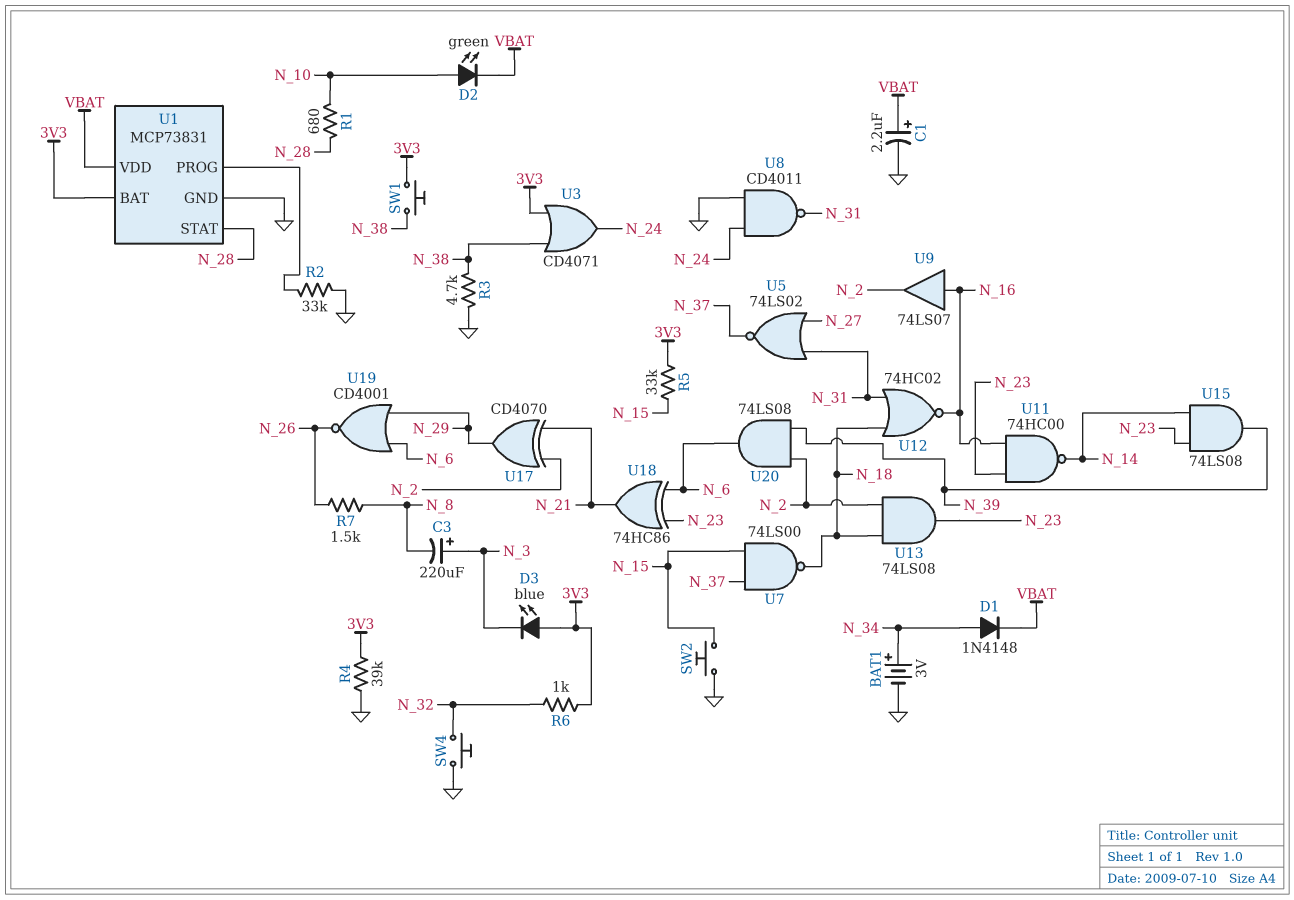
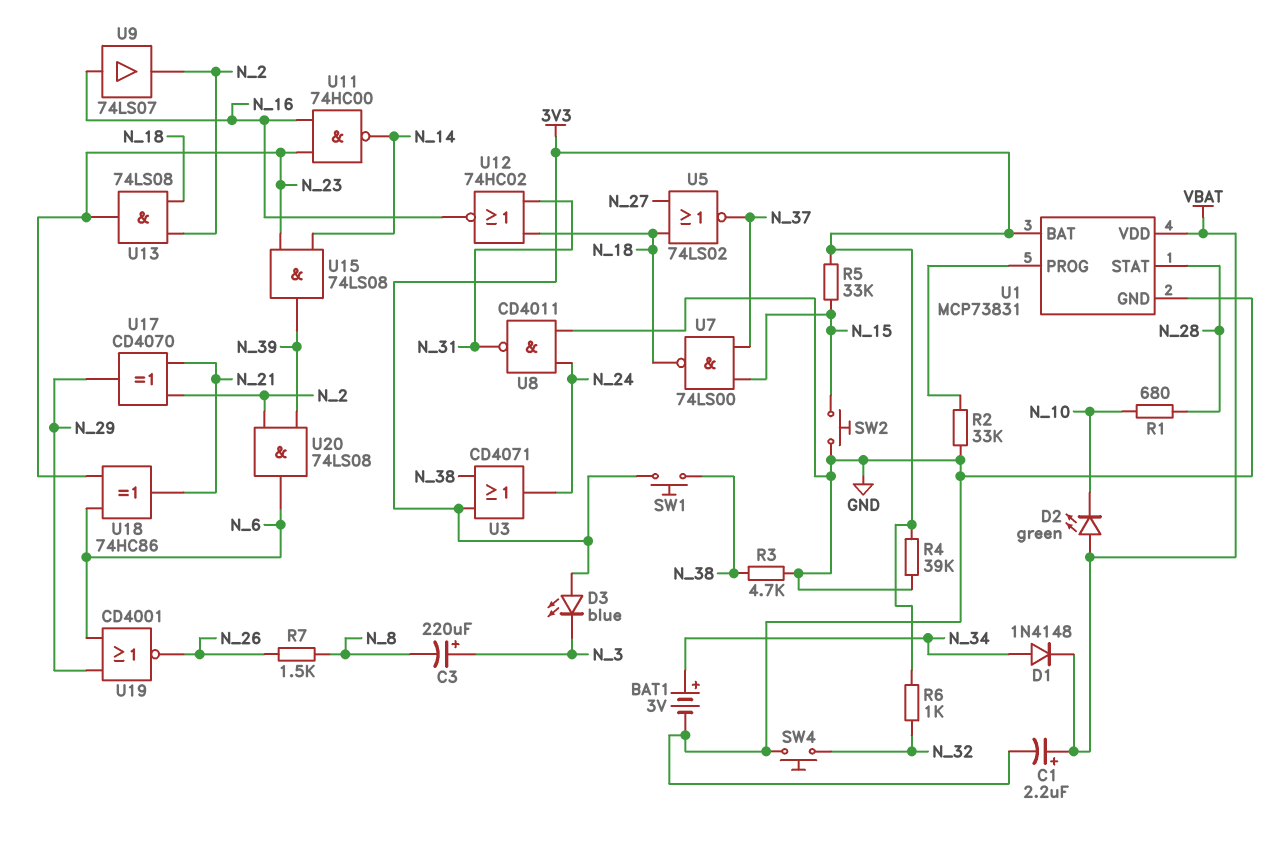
D2: LED green (A N_10, K VBAT) -> LED green (A VBAT, K N_10)
U5: NOR 74LS02 (in N_27, in N_31, out N_37) -> NOR 74LS02 (in N_18, in N_27, out N_37)

